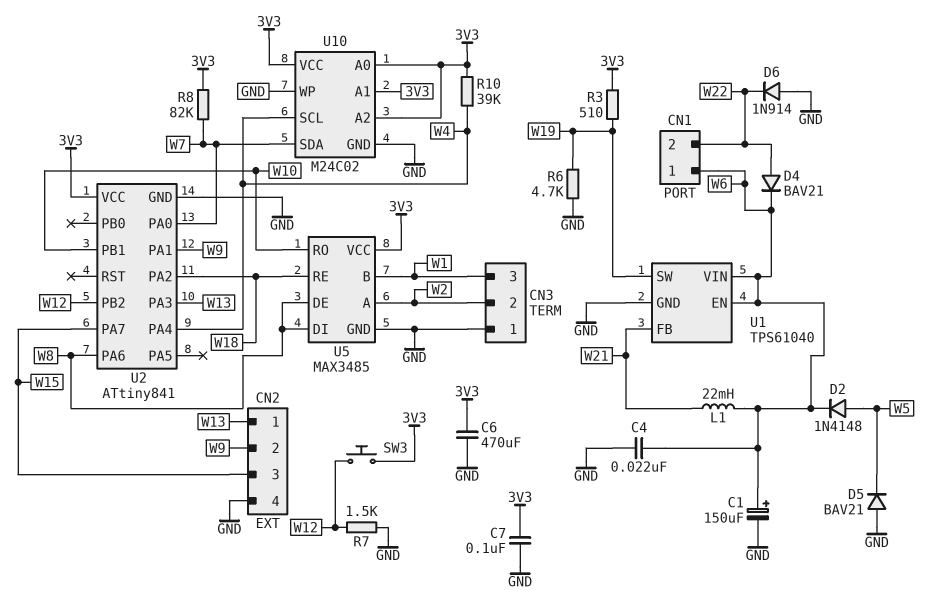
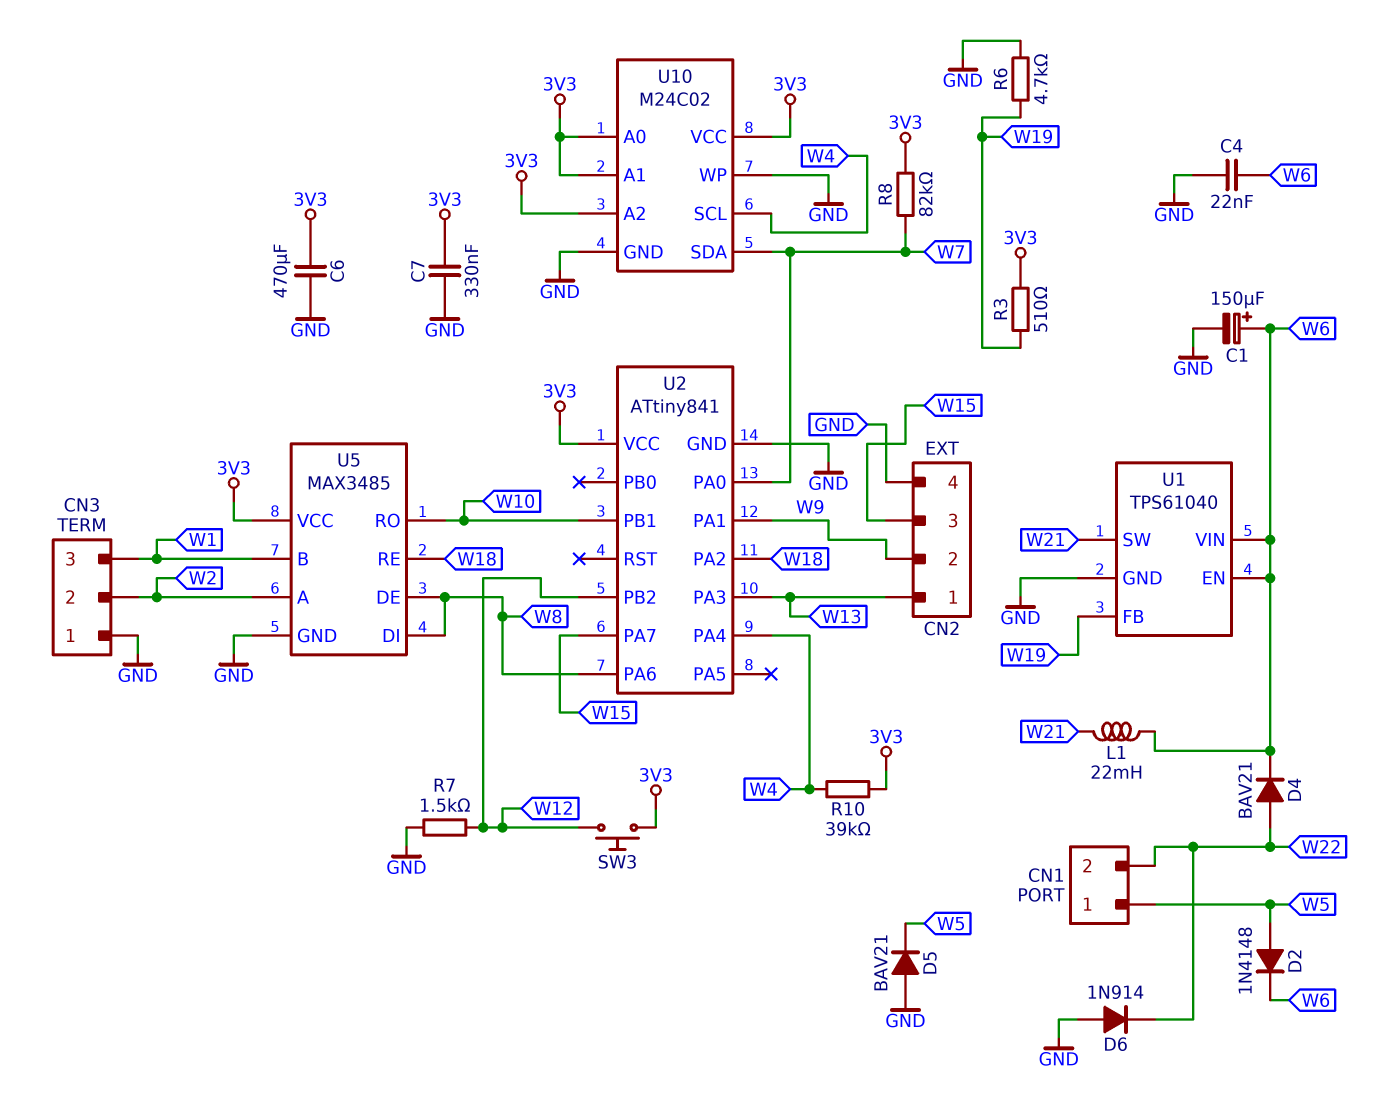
C7: 100nF (3V3, GND) -> 330nF (3V3, GND)
CN1 pin 1: W6 -> W5
U1 pin FB: W21 -> W19
U1 pin SW: W19 -> W21

